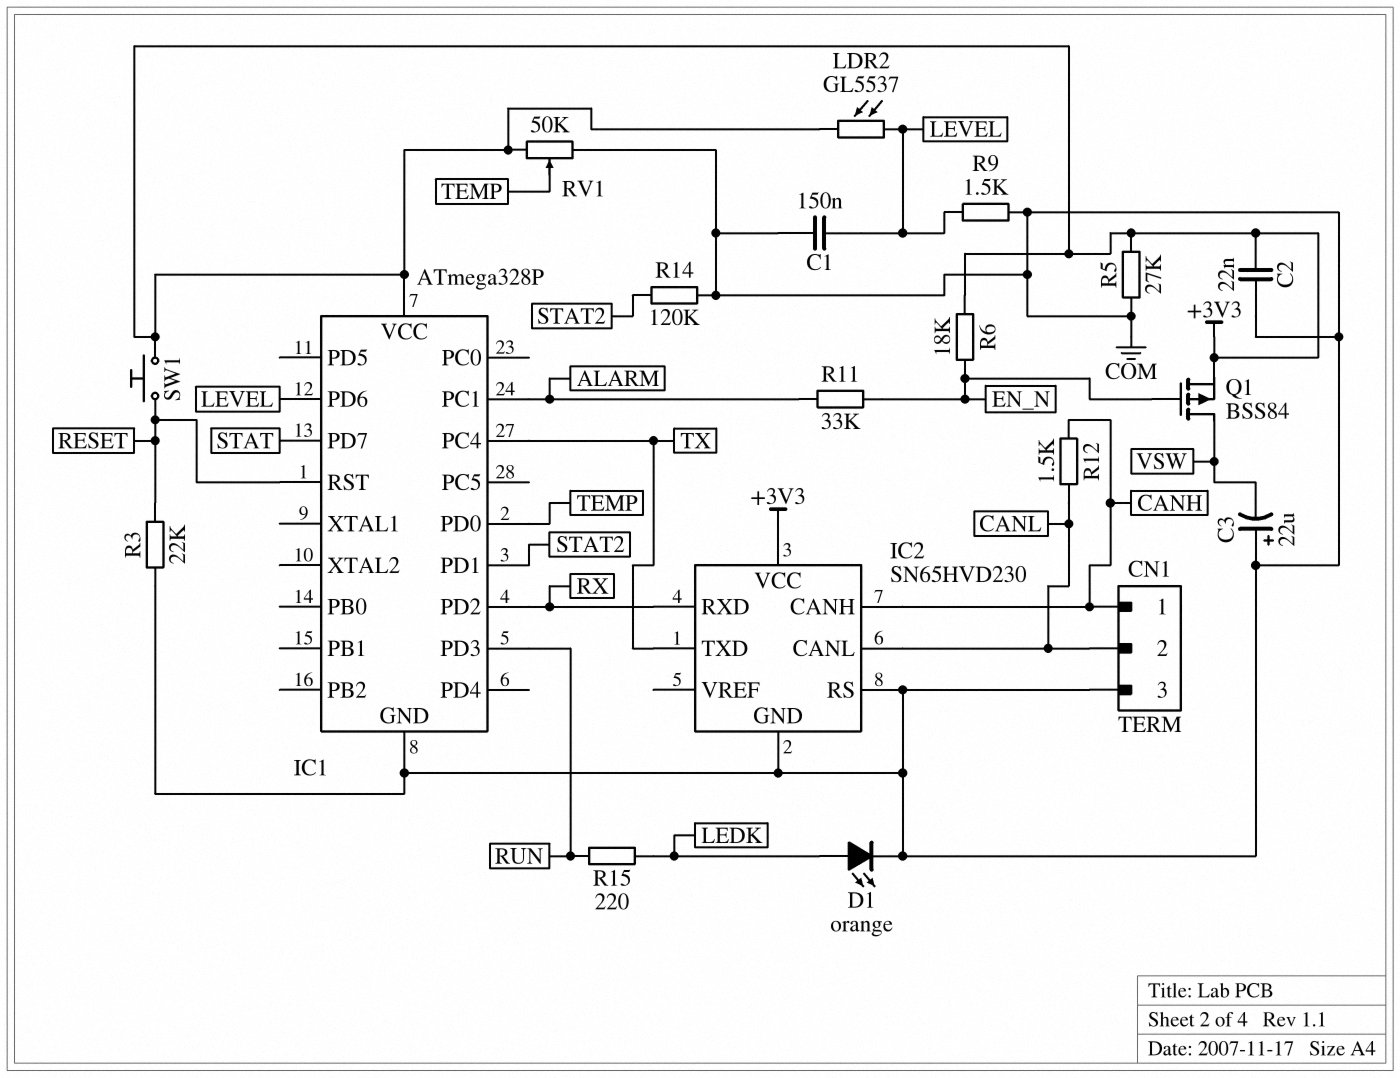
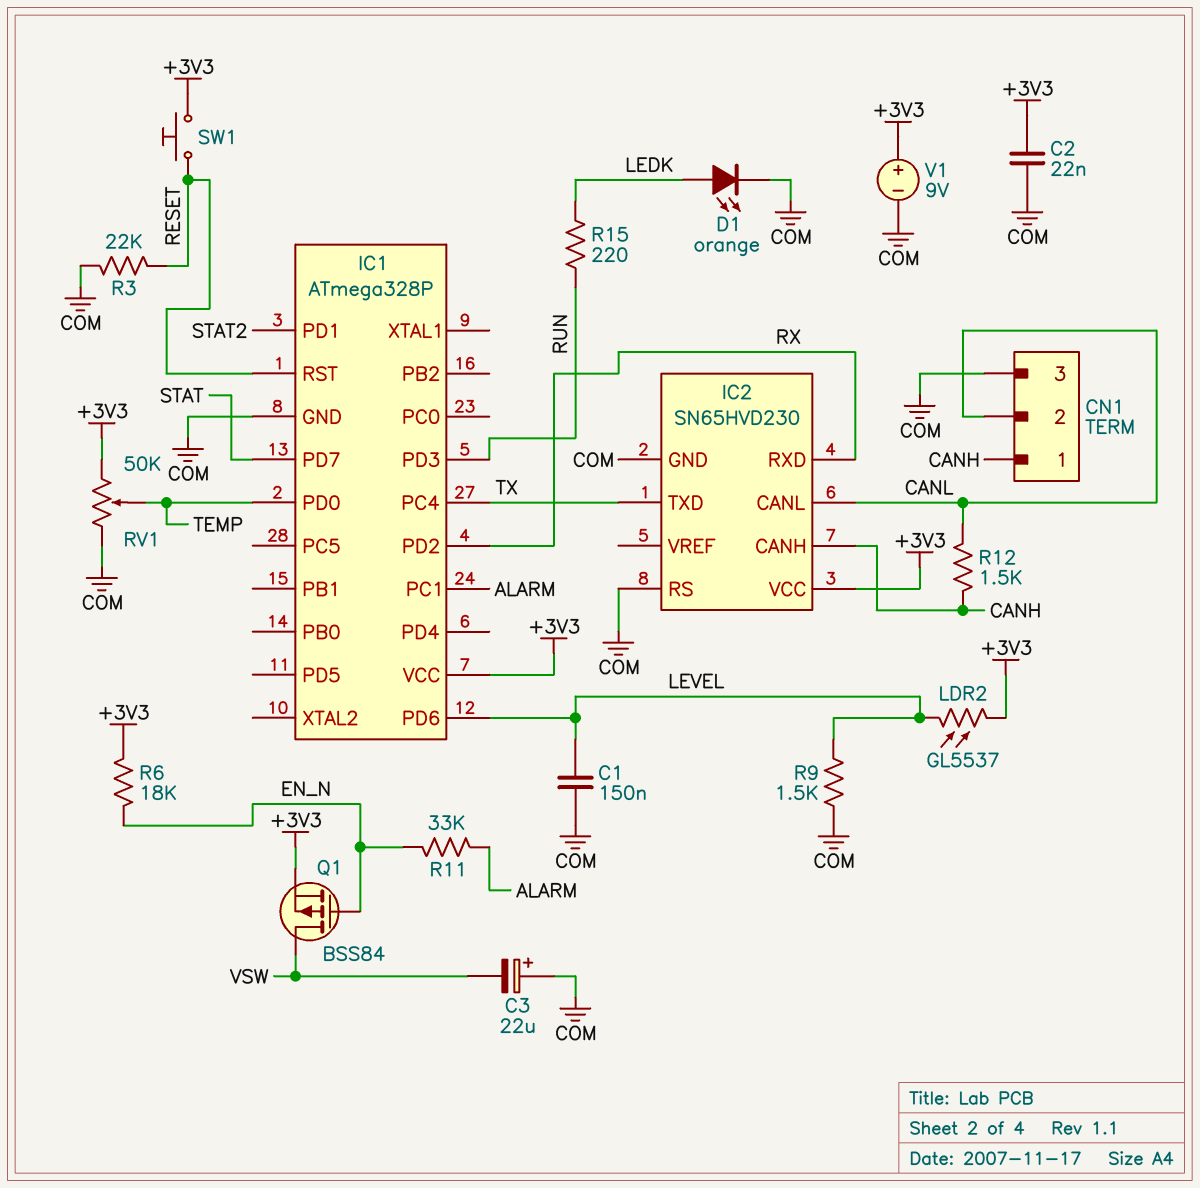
R5: 27k (+3V3, COM) -> none
R14: 120k (COM, STAT2) -> none
V1: none -> 9V (plus +3V3, minus COM)

